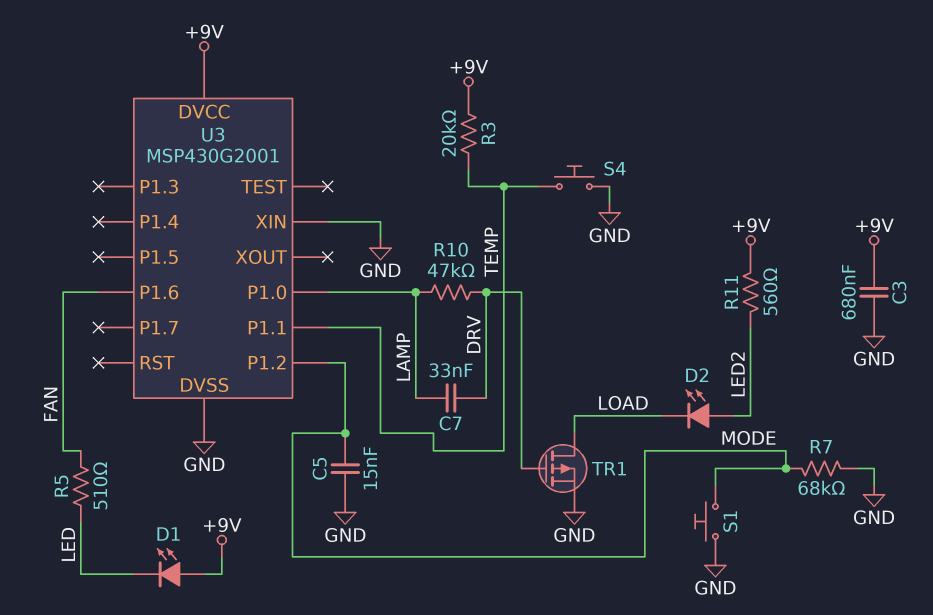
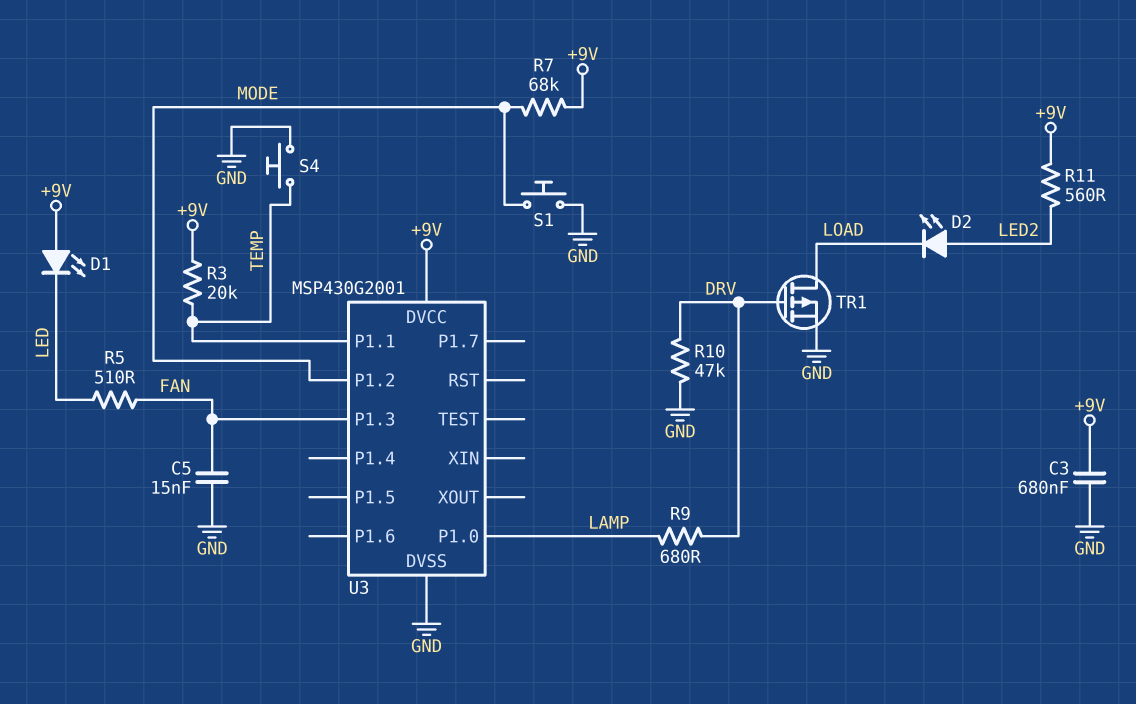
C5: 15nF (GND, MODE) -> 15nF (FAN, GND)
C7: 33nF (DRV, LAMP) -> none
R7: 68k (GND, MODE) -> 68k (+9V, MODE)
R9: none -> 680 (DRV, LAMP)
R10: 47k (DRV, LAMP) -> 47k (DRV, GND)
U3 pin P1.3: none -> FAN
U3 pin P1.6: FAN -> none
U3 pin XIN: GND -> none

